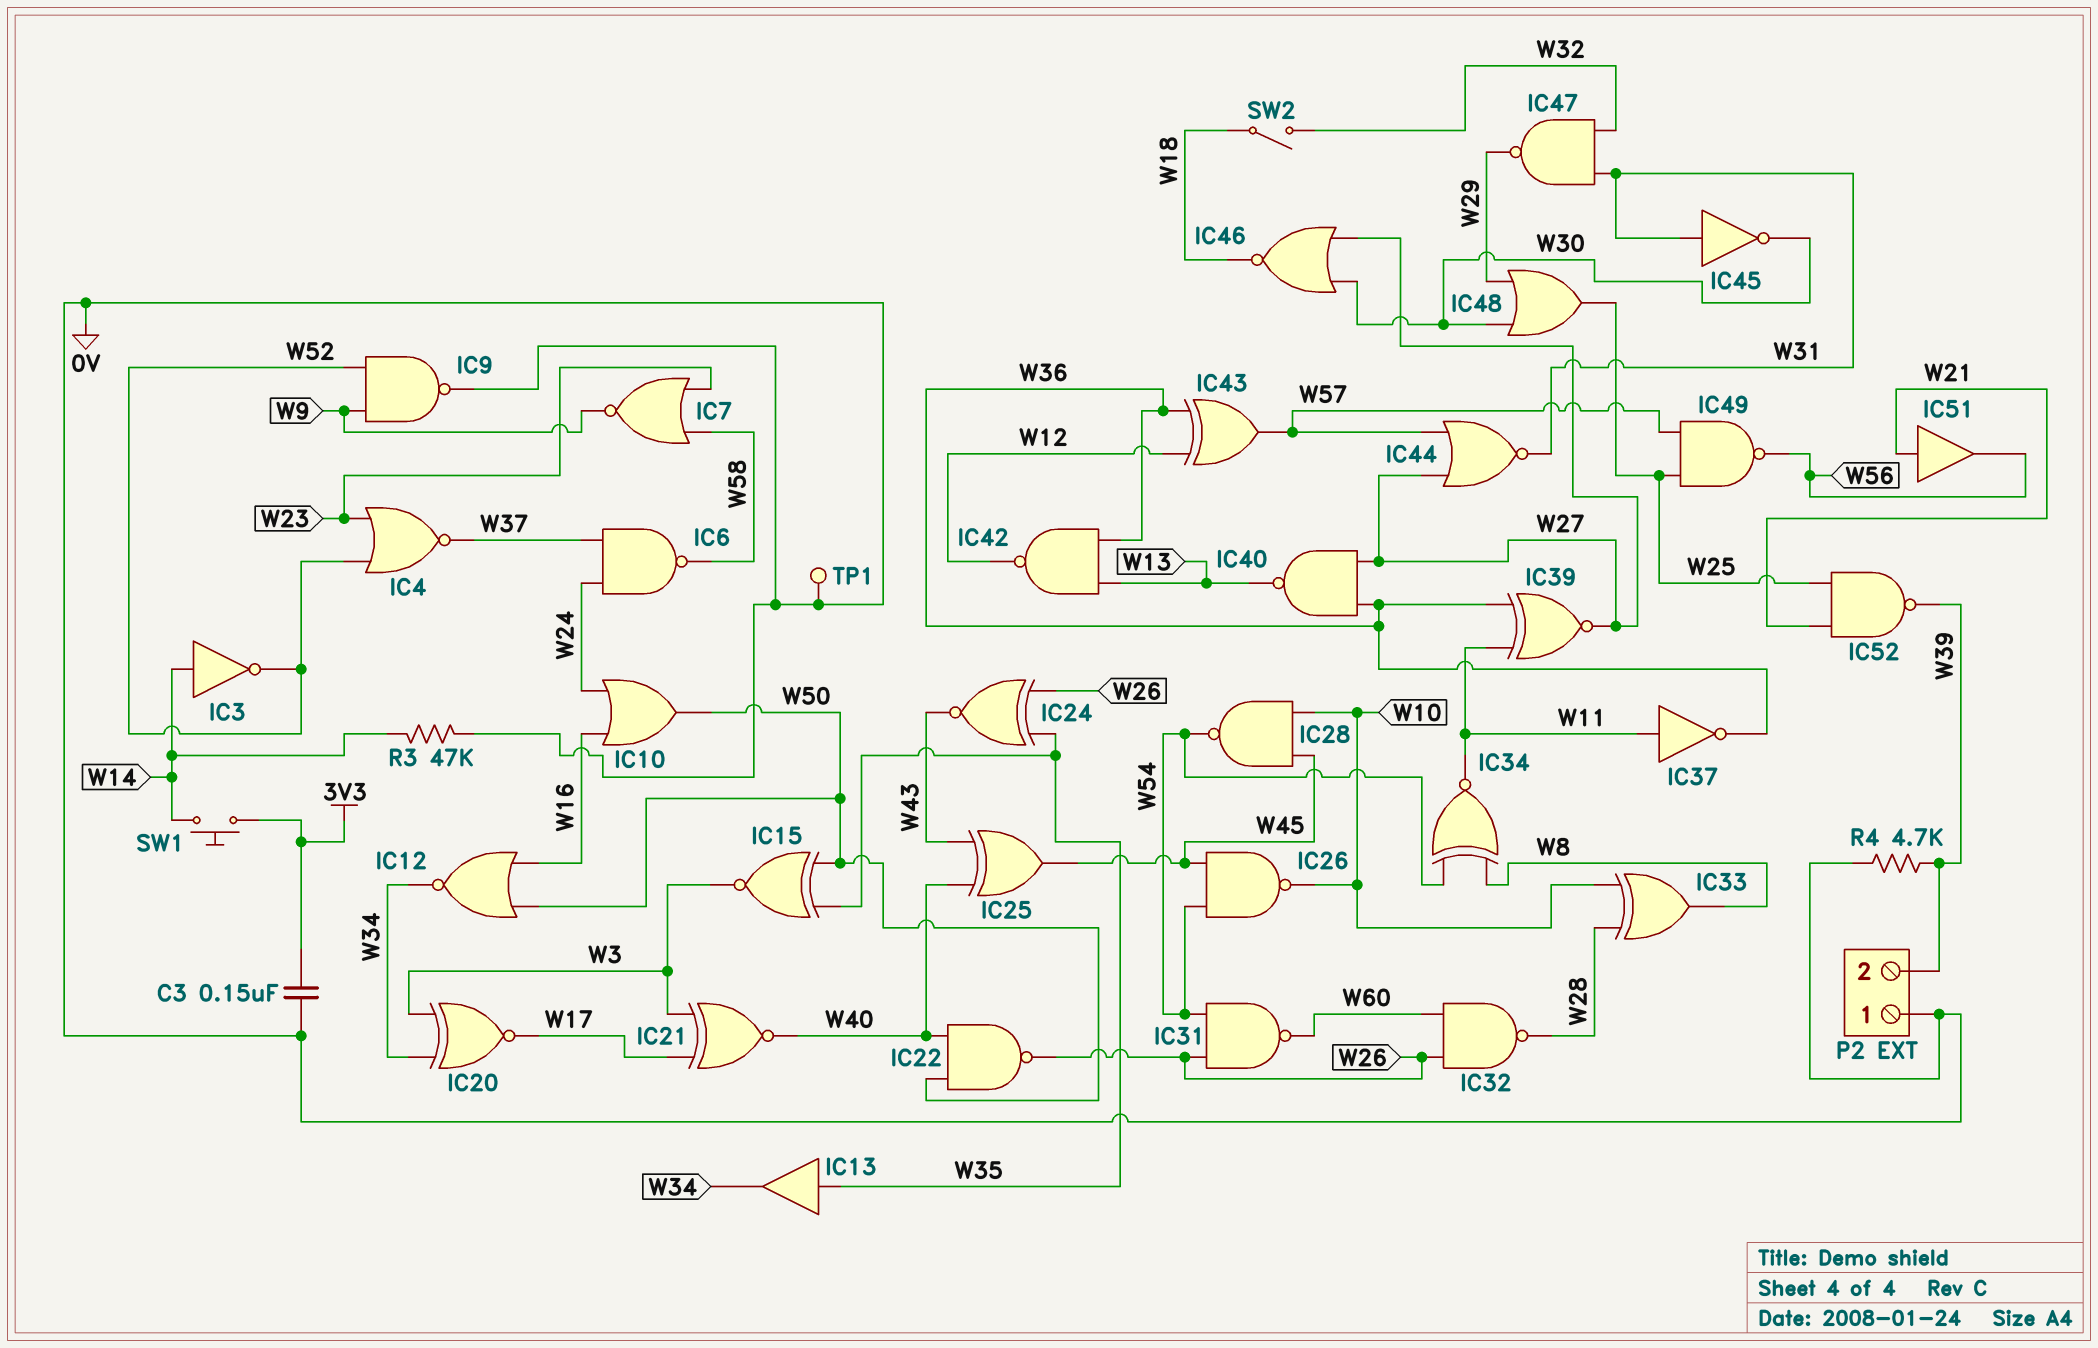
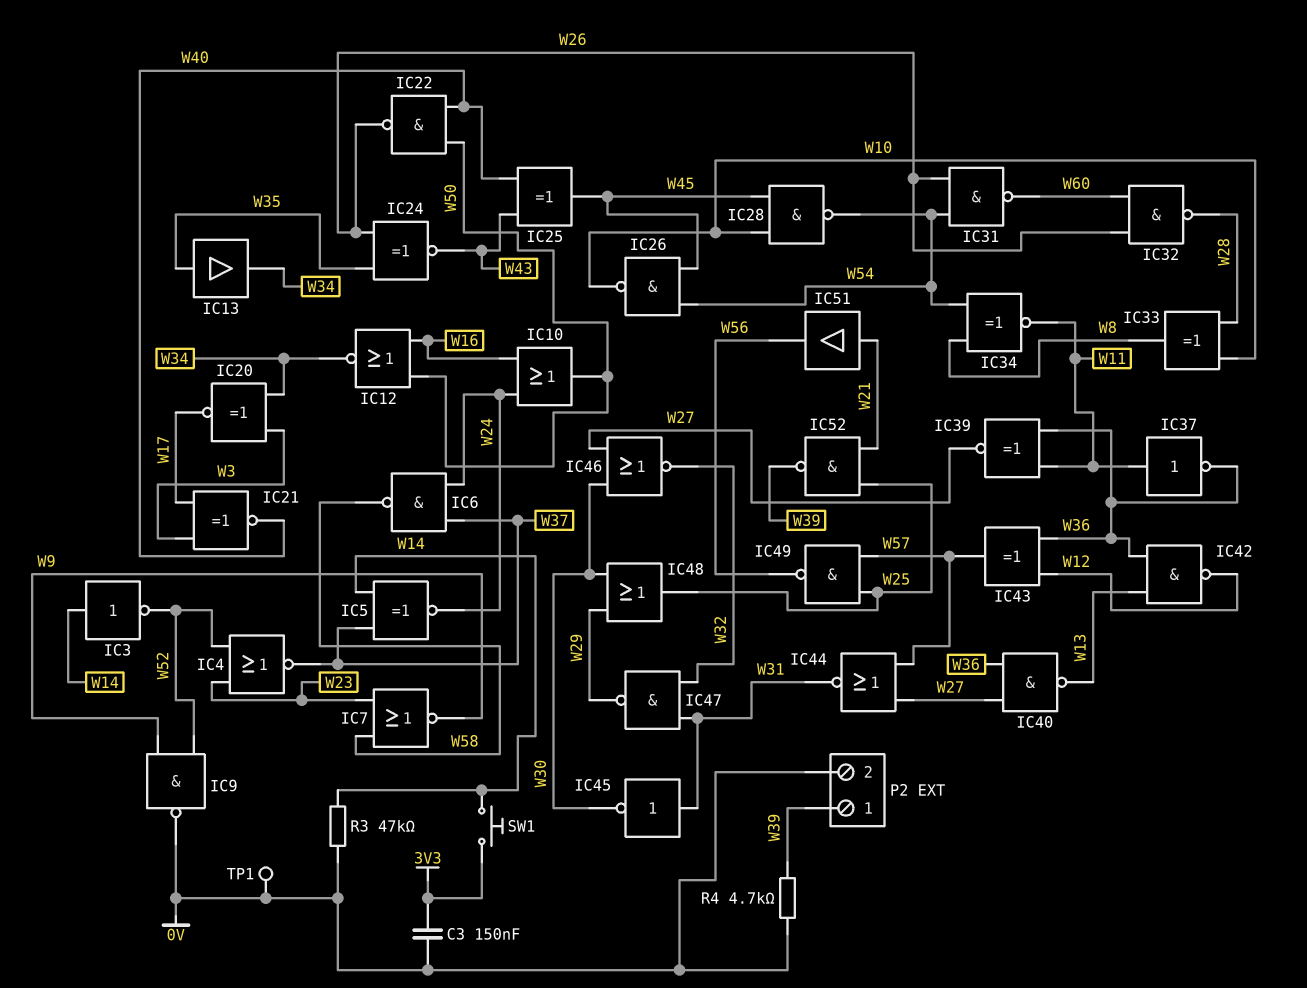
IC5: none -> XNOR (in W14, in W37, out W24)
IC15: XNOR (in W35, in W50, out W3) -> none
IC46: NOR (in W27, in W30, out W18) -> NOR (in W27, in W30, out W32)
P2 pin 1: 0V -> W39
P2 pin 2: W39 -> 0V
SW2: switch (W18, W32) -> none

